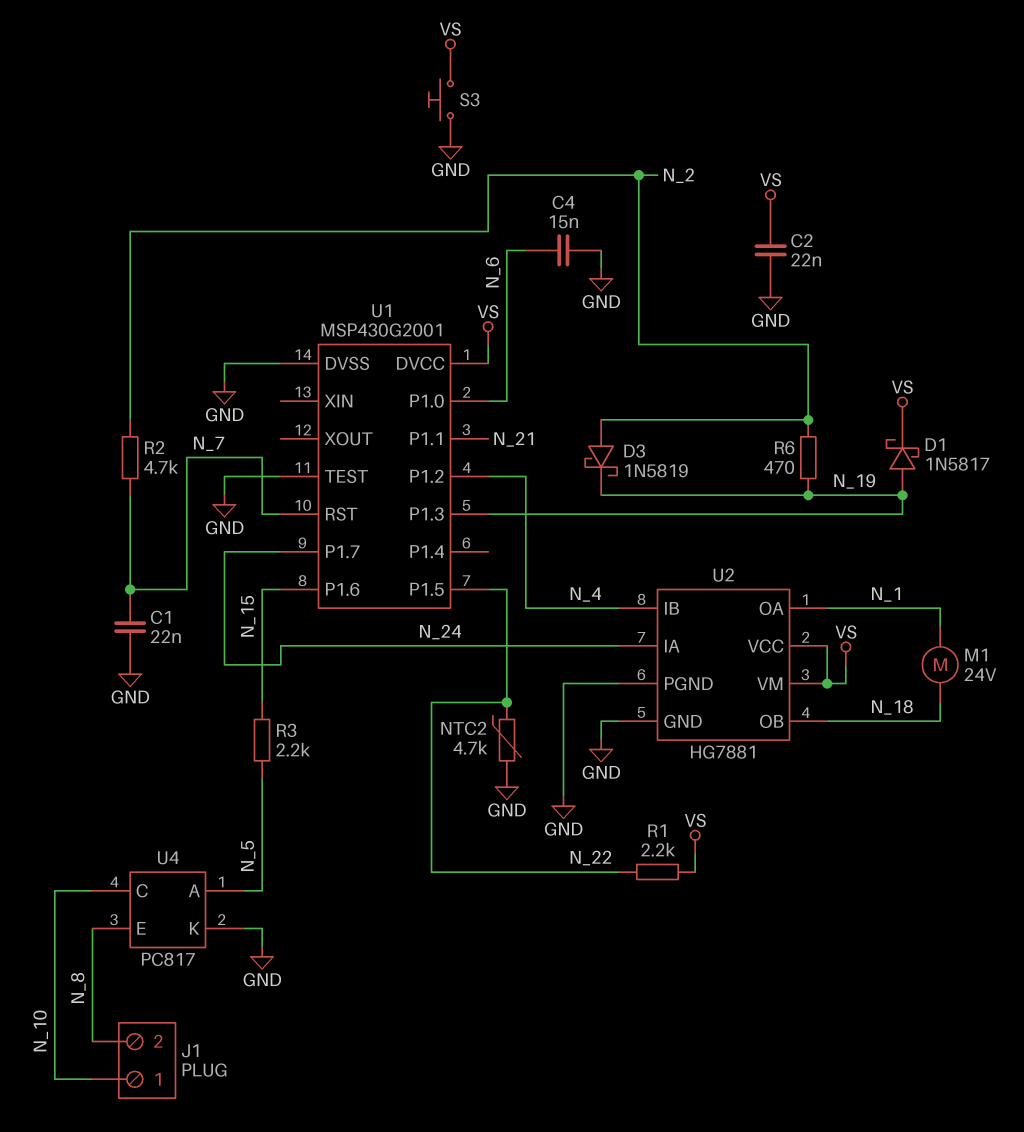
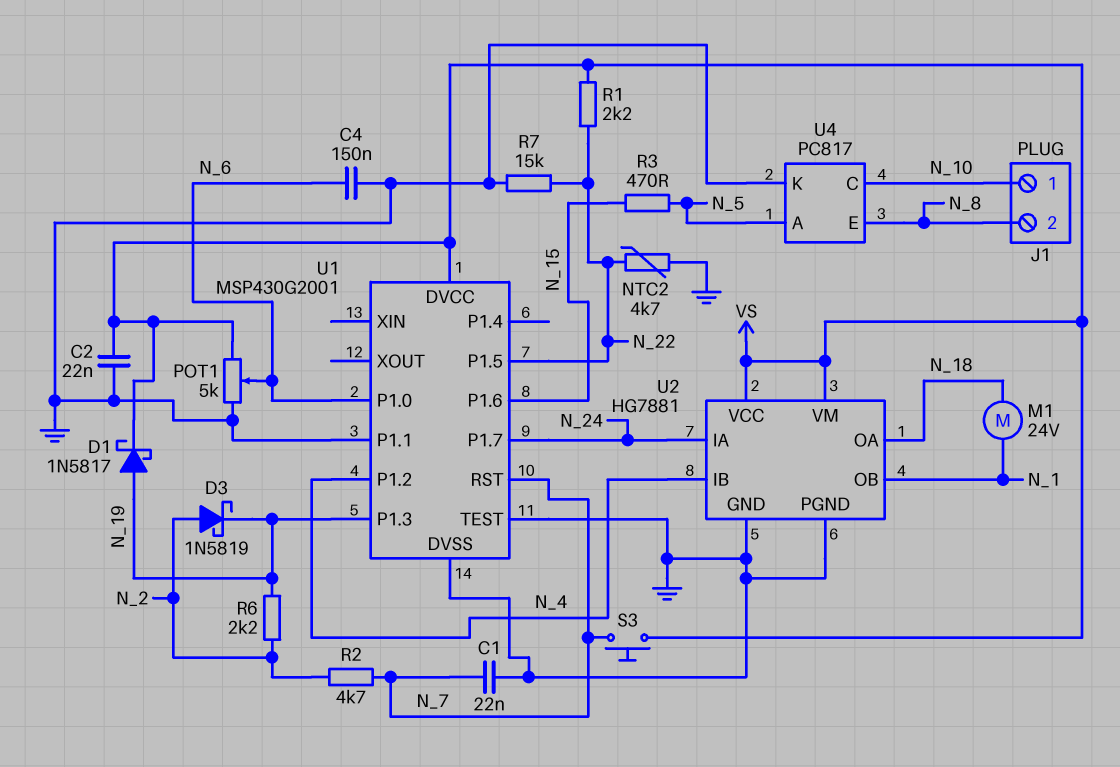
C4: 15nF (GND, N_6) -> 150nF (GND, N_6)
POT1: none -> 5k (GND, VS, wiper N_6)
R3: 2.2k (N_5, N_15) -> 470 (N_5, N_15)
R6: 470 (N_2, N_19) -> 2.2k (N_2, N_19)
R7: none -> 15k (GND, N_22)
S3: button (GND, VS) -> button (N_7, VS)
U1 pin P1.1: N_21 -> GND
U2 pin OA: N_1 -> N_18
U2 pin OB: N_18 -> N_1

